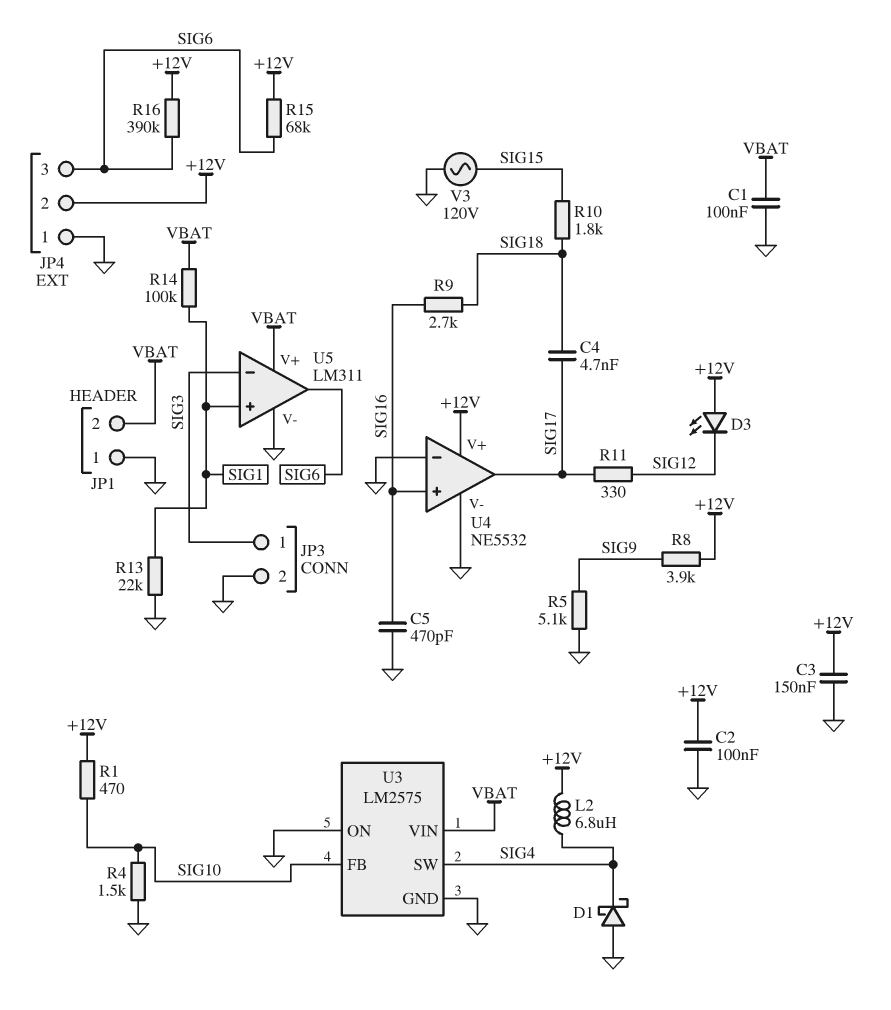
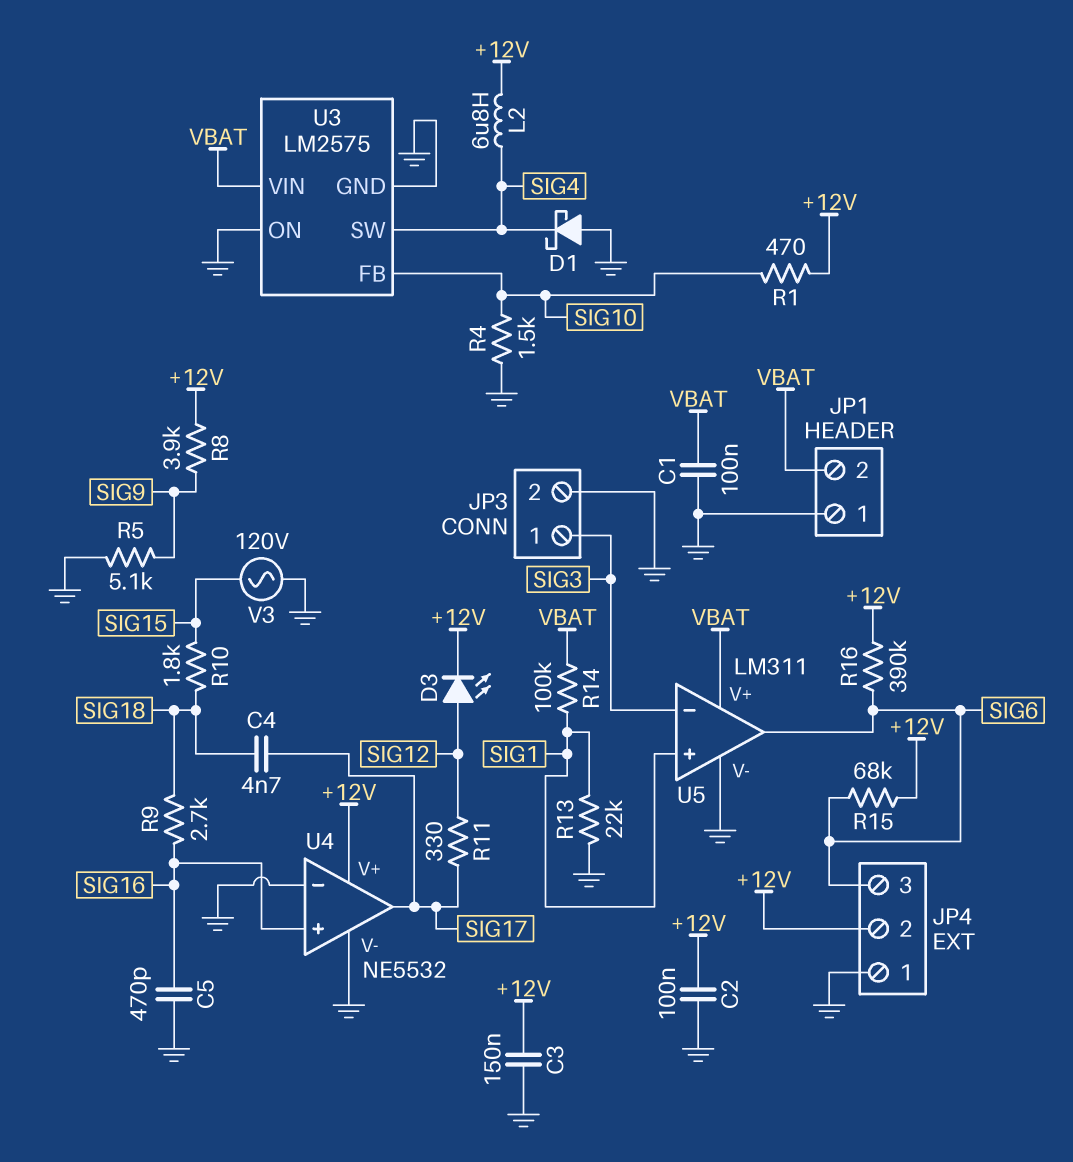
D3: LED (A +12V, K SIG12) -> LED (A SIG12, K +12V)

